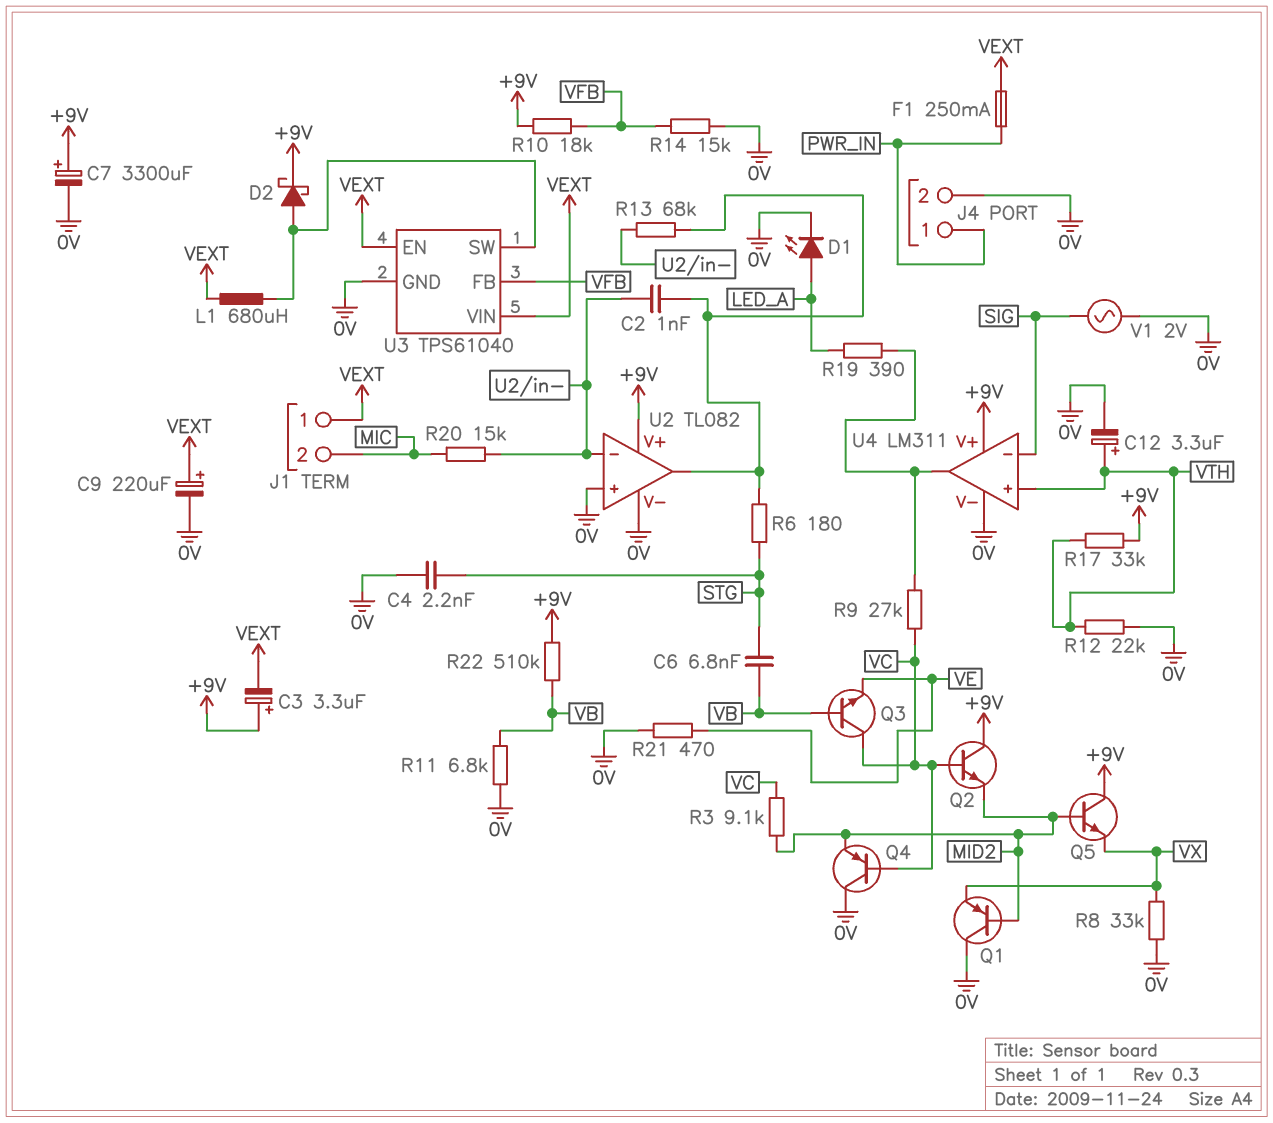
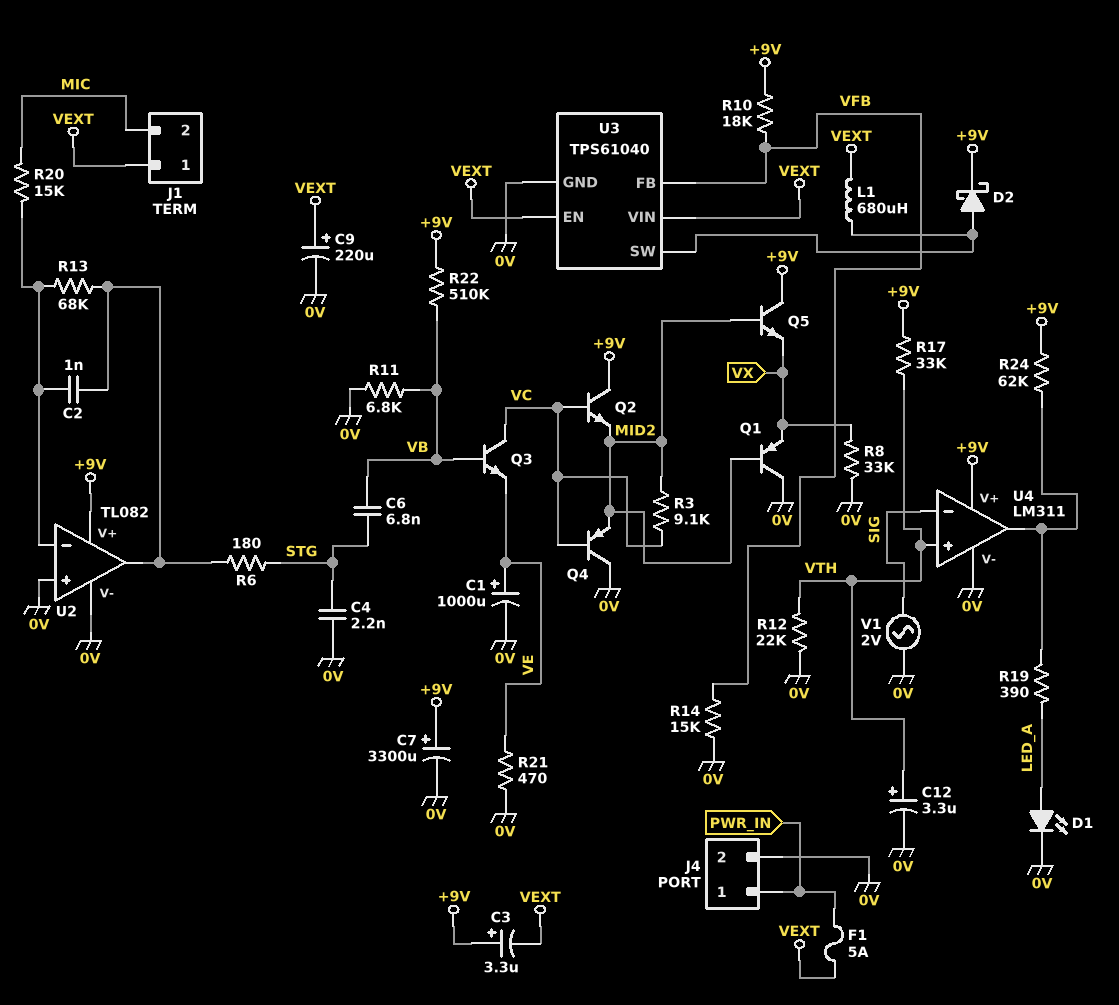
C1: none -> 1000uF (plus VE, minus 0V)
F1: 250mA (PWR_IN, VEXT) -> 5A (PWR_IN, VEXT)
R9: 27k (U4/out, VC) -> none
R24: none -> 62k (+9V, U4/out)

